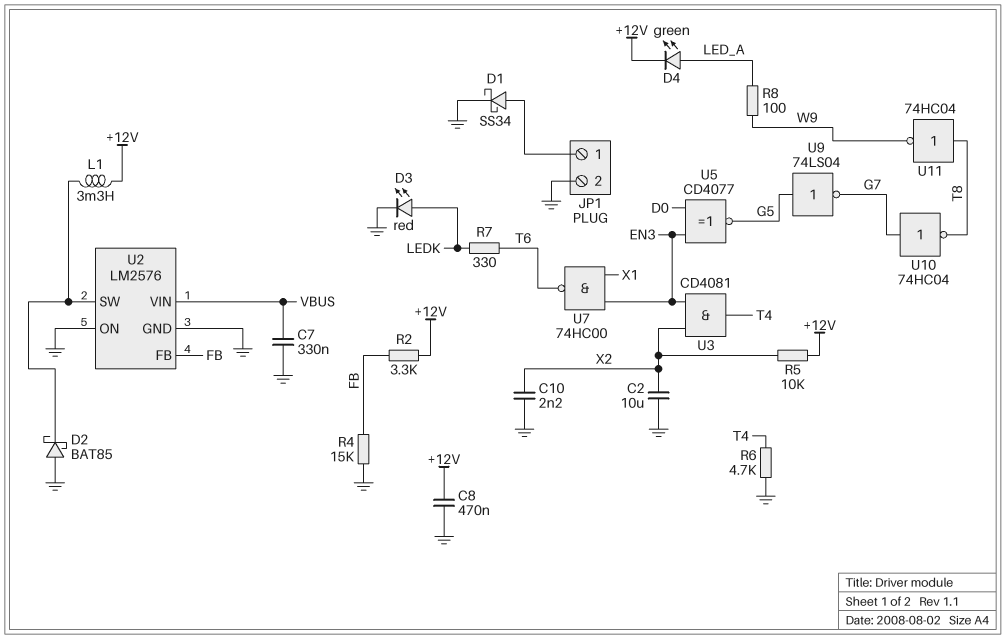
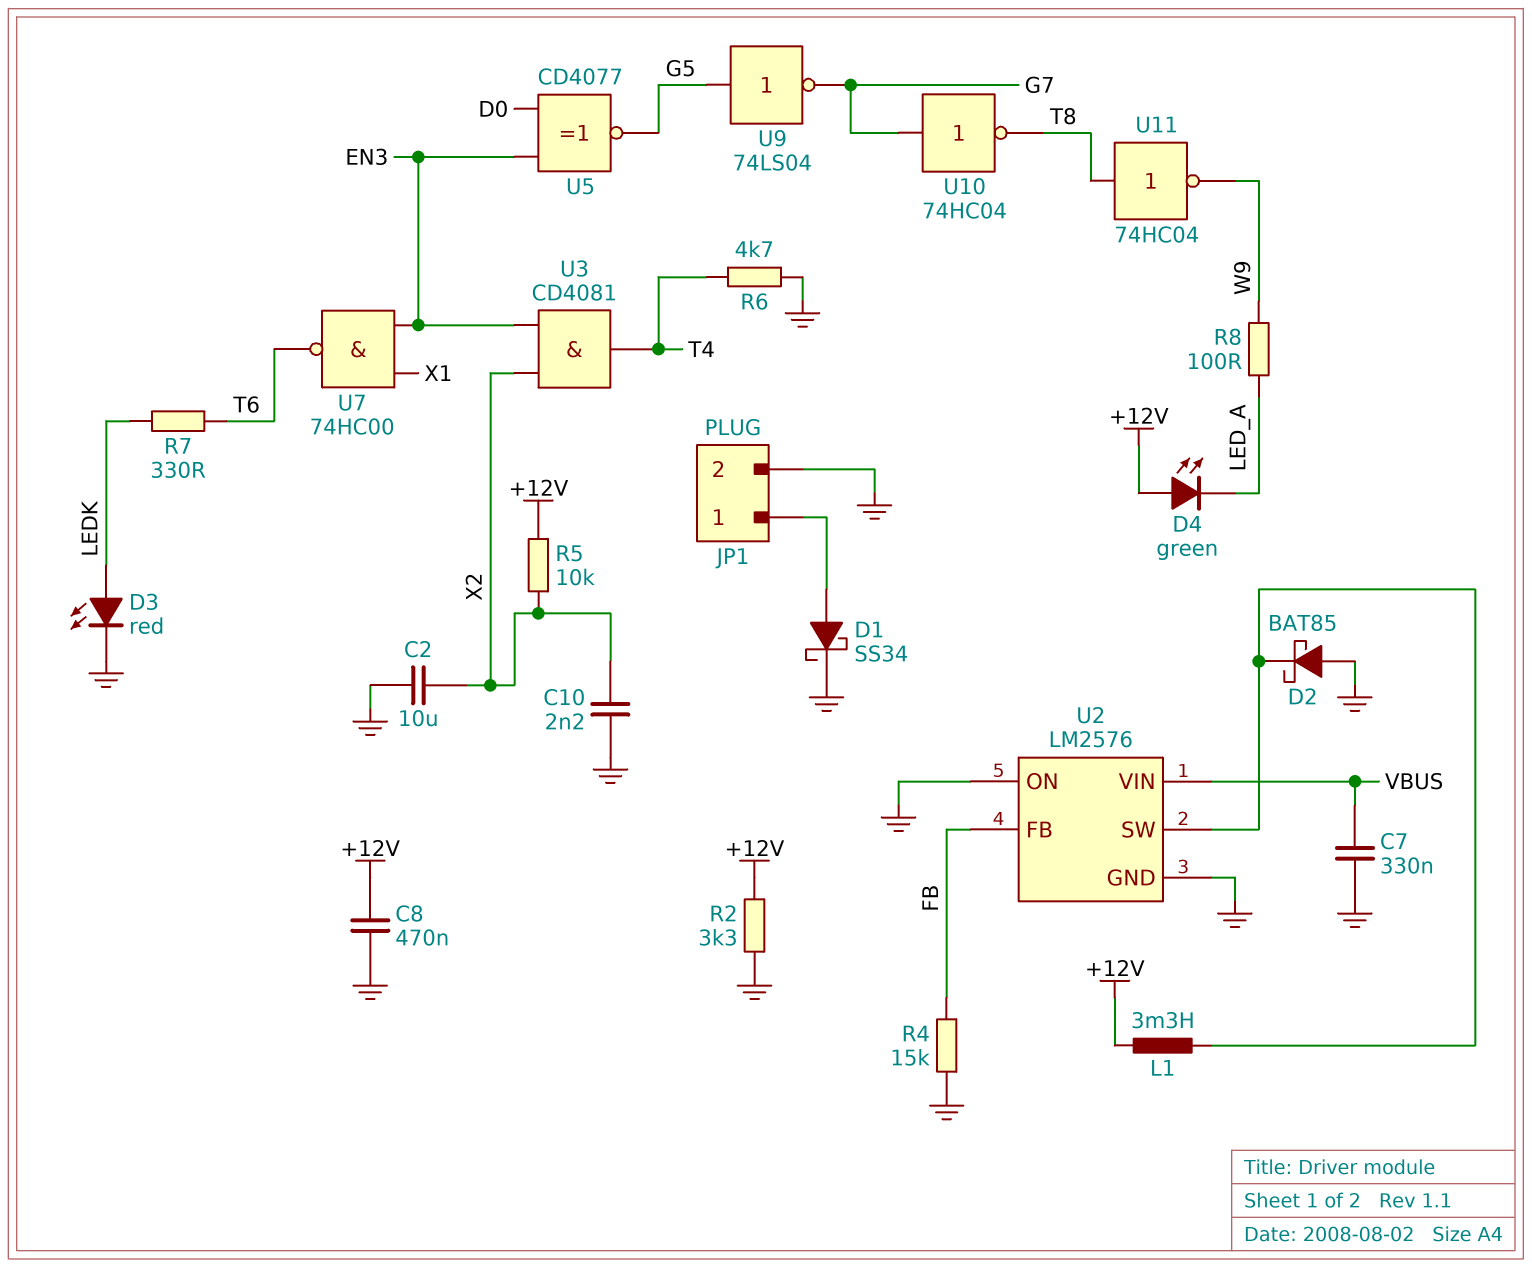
D4: LED green (A LED_A, K +12V) -> LED green (A +12V, K LED_A)
R2: 3.3k (+12V, FB) -> 3.3k (+12V, GND)

